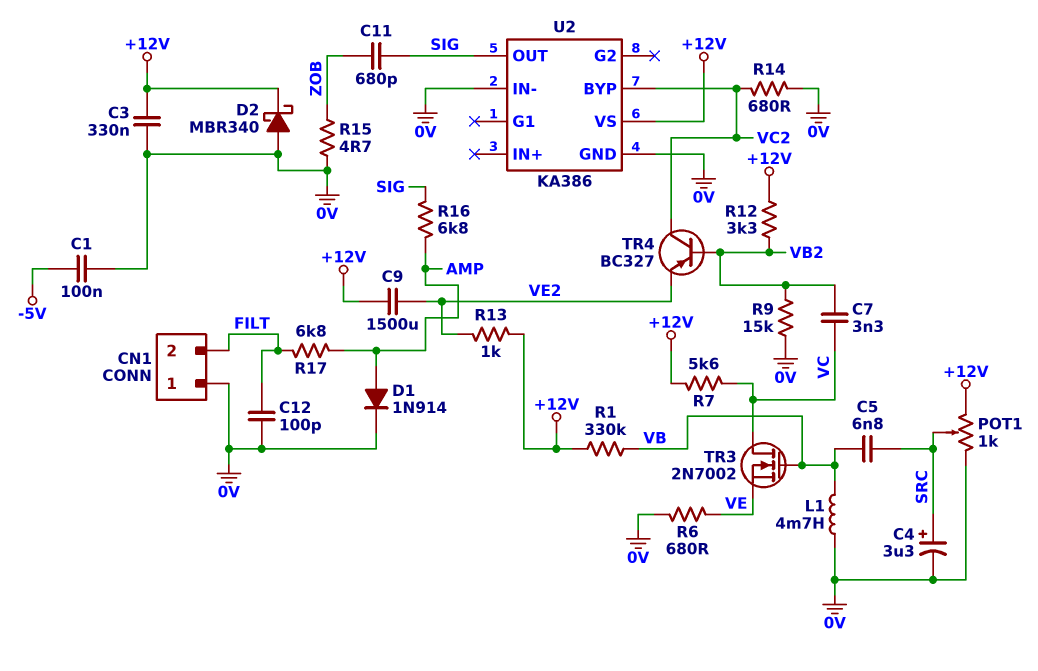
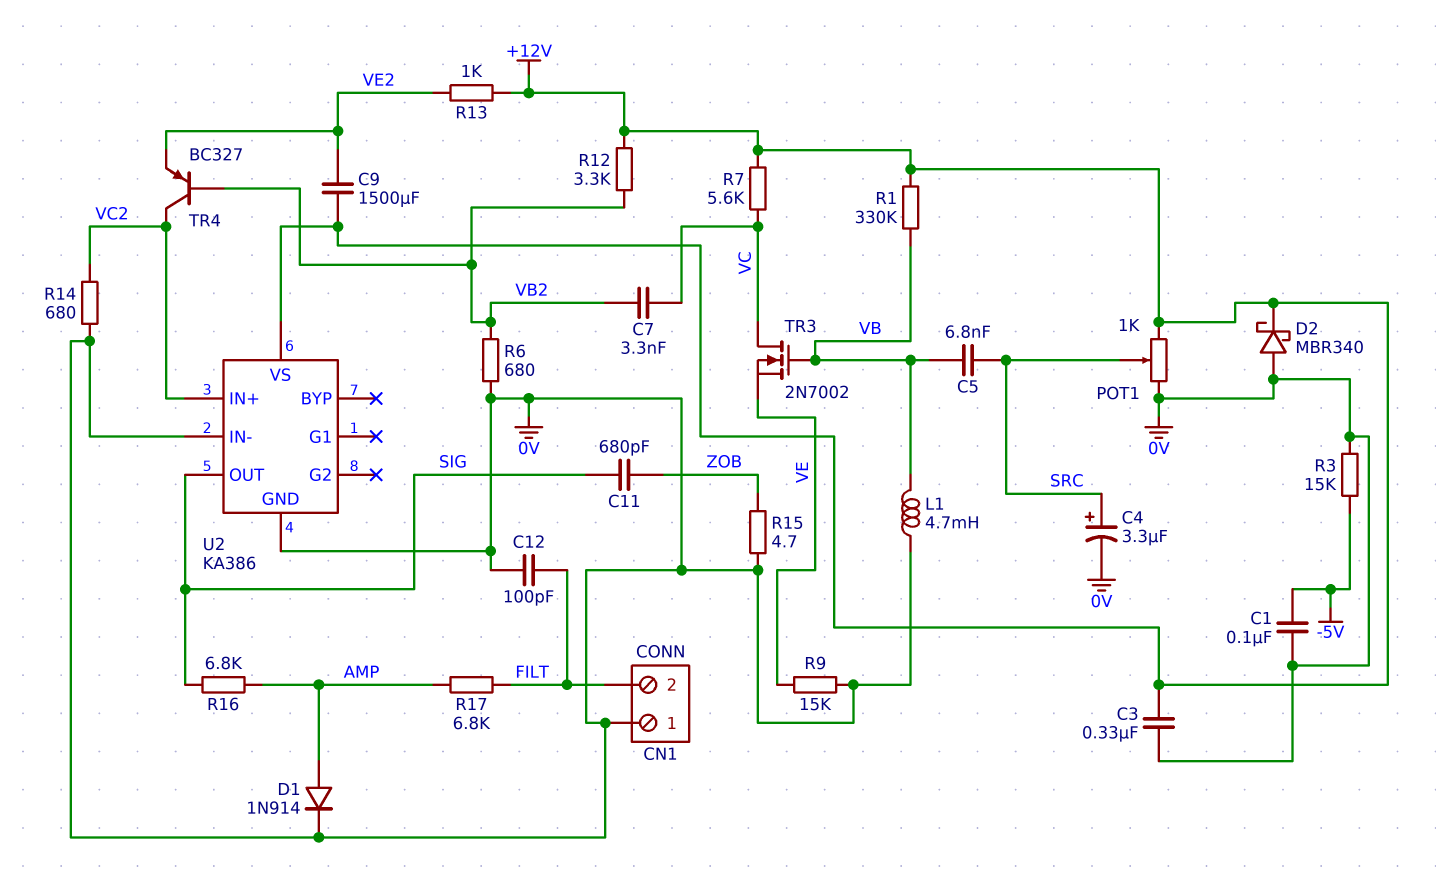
R3: none -> 15k (-5V, 0V)
R6: 680 (0V, VE) -> 680 (0V, VB2)
R9: 15k (0V, VB2) -> 15k (0V, VE)
U2 pin BYP: VC2 -> none
U2 pin IN+: none -> VC2

